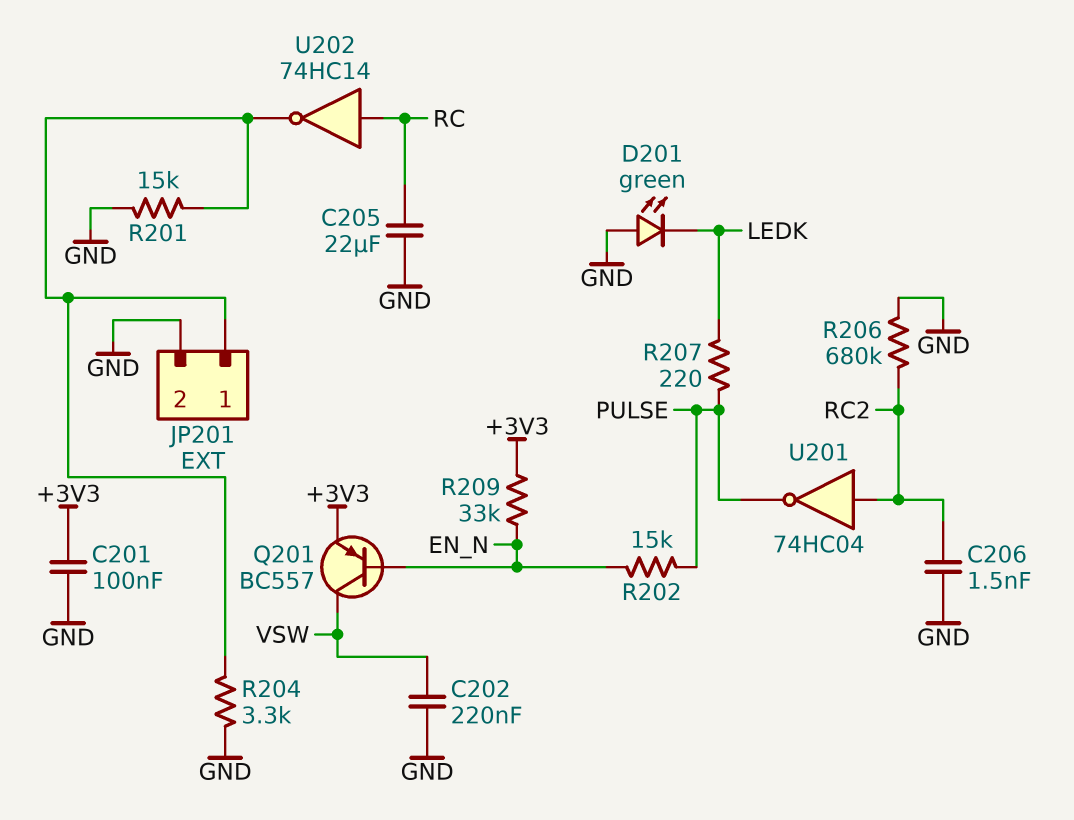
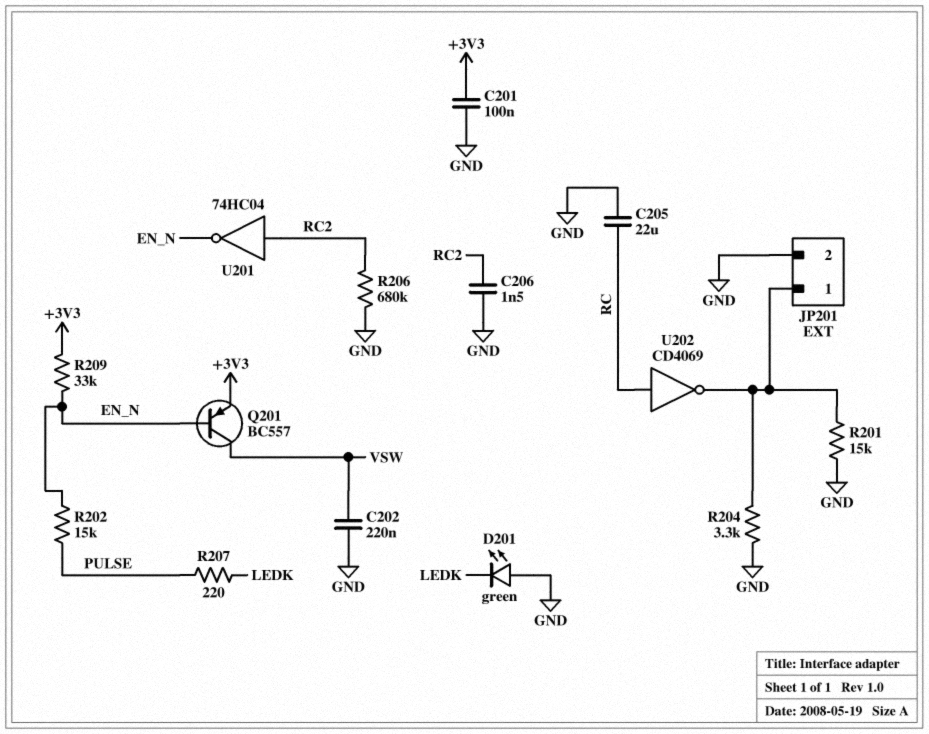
U201: NOT 74HC04 (in RC2, out PULSE) -> NOT 74HC04 (in RC2, out EN_N)
U202: NOT 74HC14 (in RC, out JP201/1) -> NOT CD4069 (in RC, out JP201/1)

